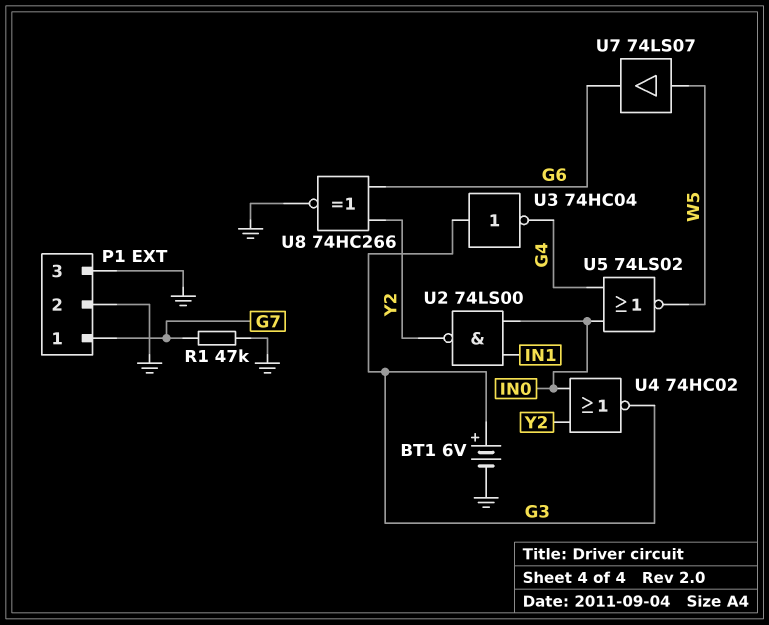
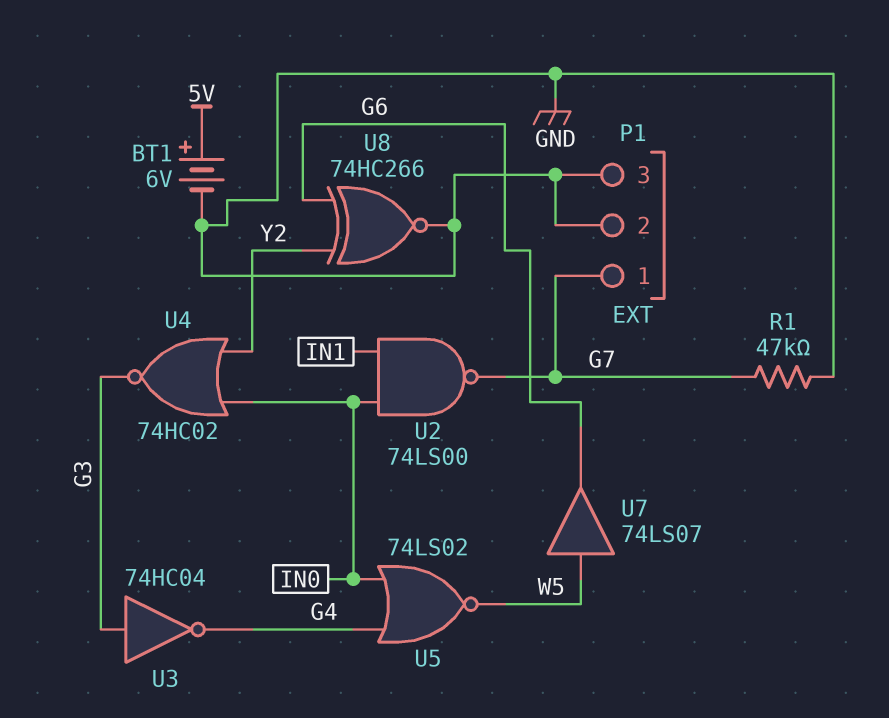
BT1: 6V (plus G3, minus GND) -> 6V (plus 5V, minus GND)
U2: NAND 74LS00 (in IN0, in IN1, out Y2) -> NAND 74LS00 (in IN0, in IN1, out G7)

